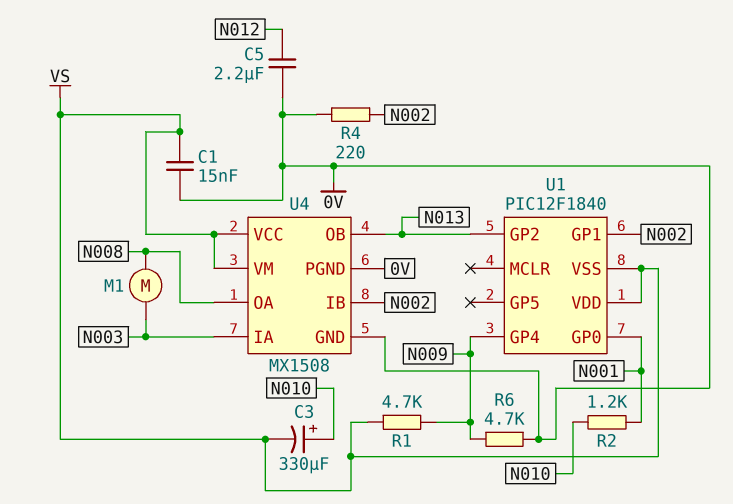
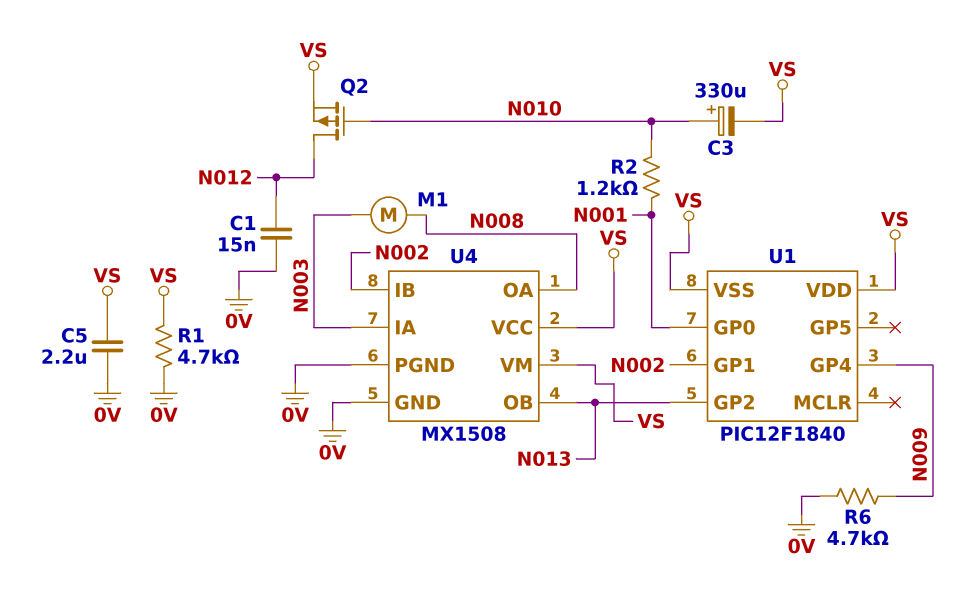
C1: 15nF (0V, VS) -> 15nF (0V, N012)
C5: 2.2uF (0V, N012) -> 2.2uF (0V, VS)
Q2: none -> PMOS (G N010, D N012, S VS)
R1: 4.7k (N009, VS) -> 4.7k (0V, VS)
R4: 220 (0V, N002) -> none

